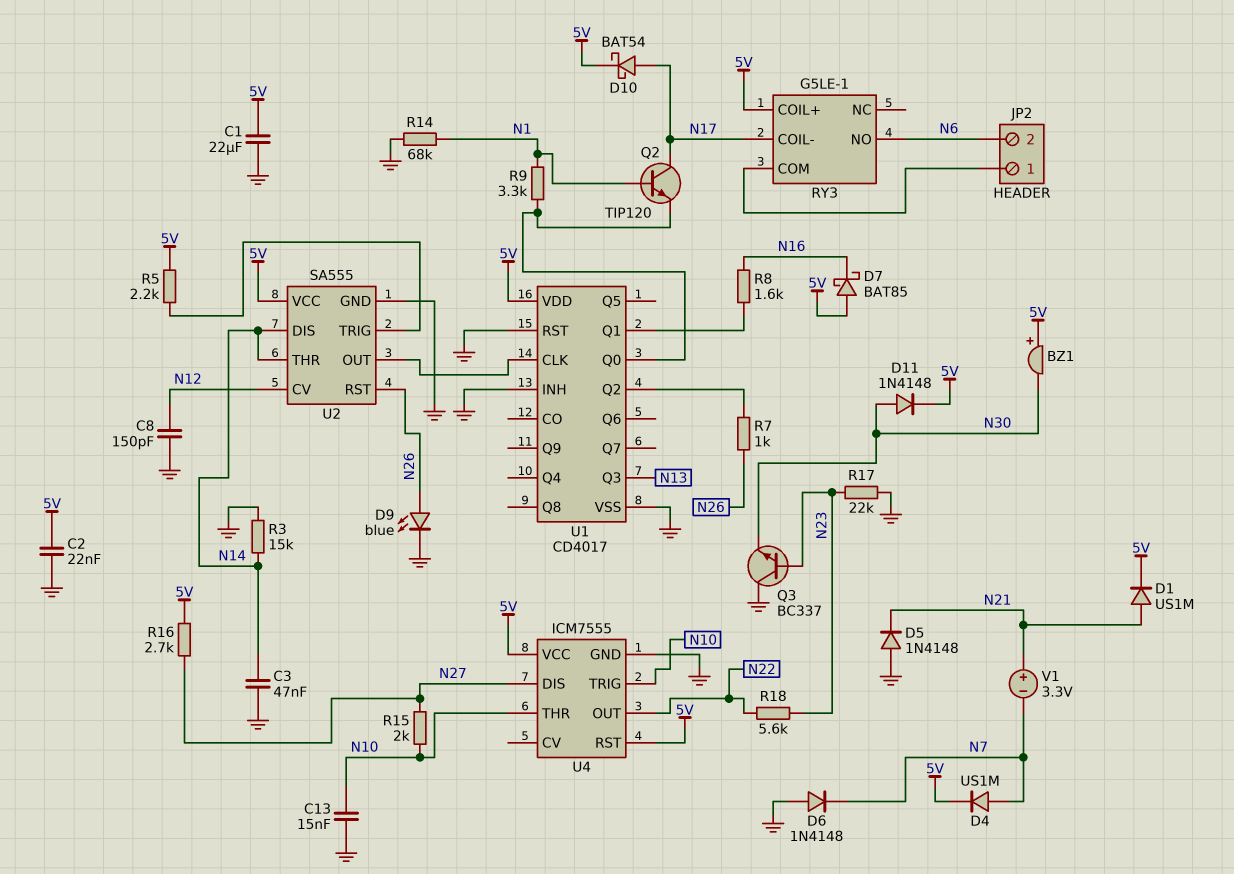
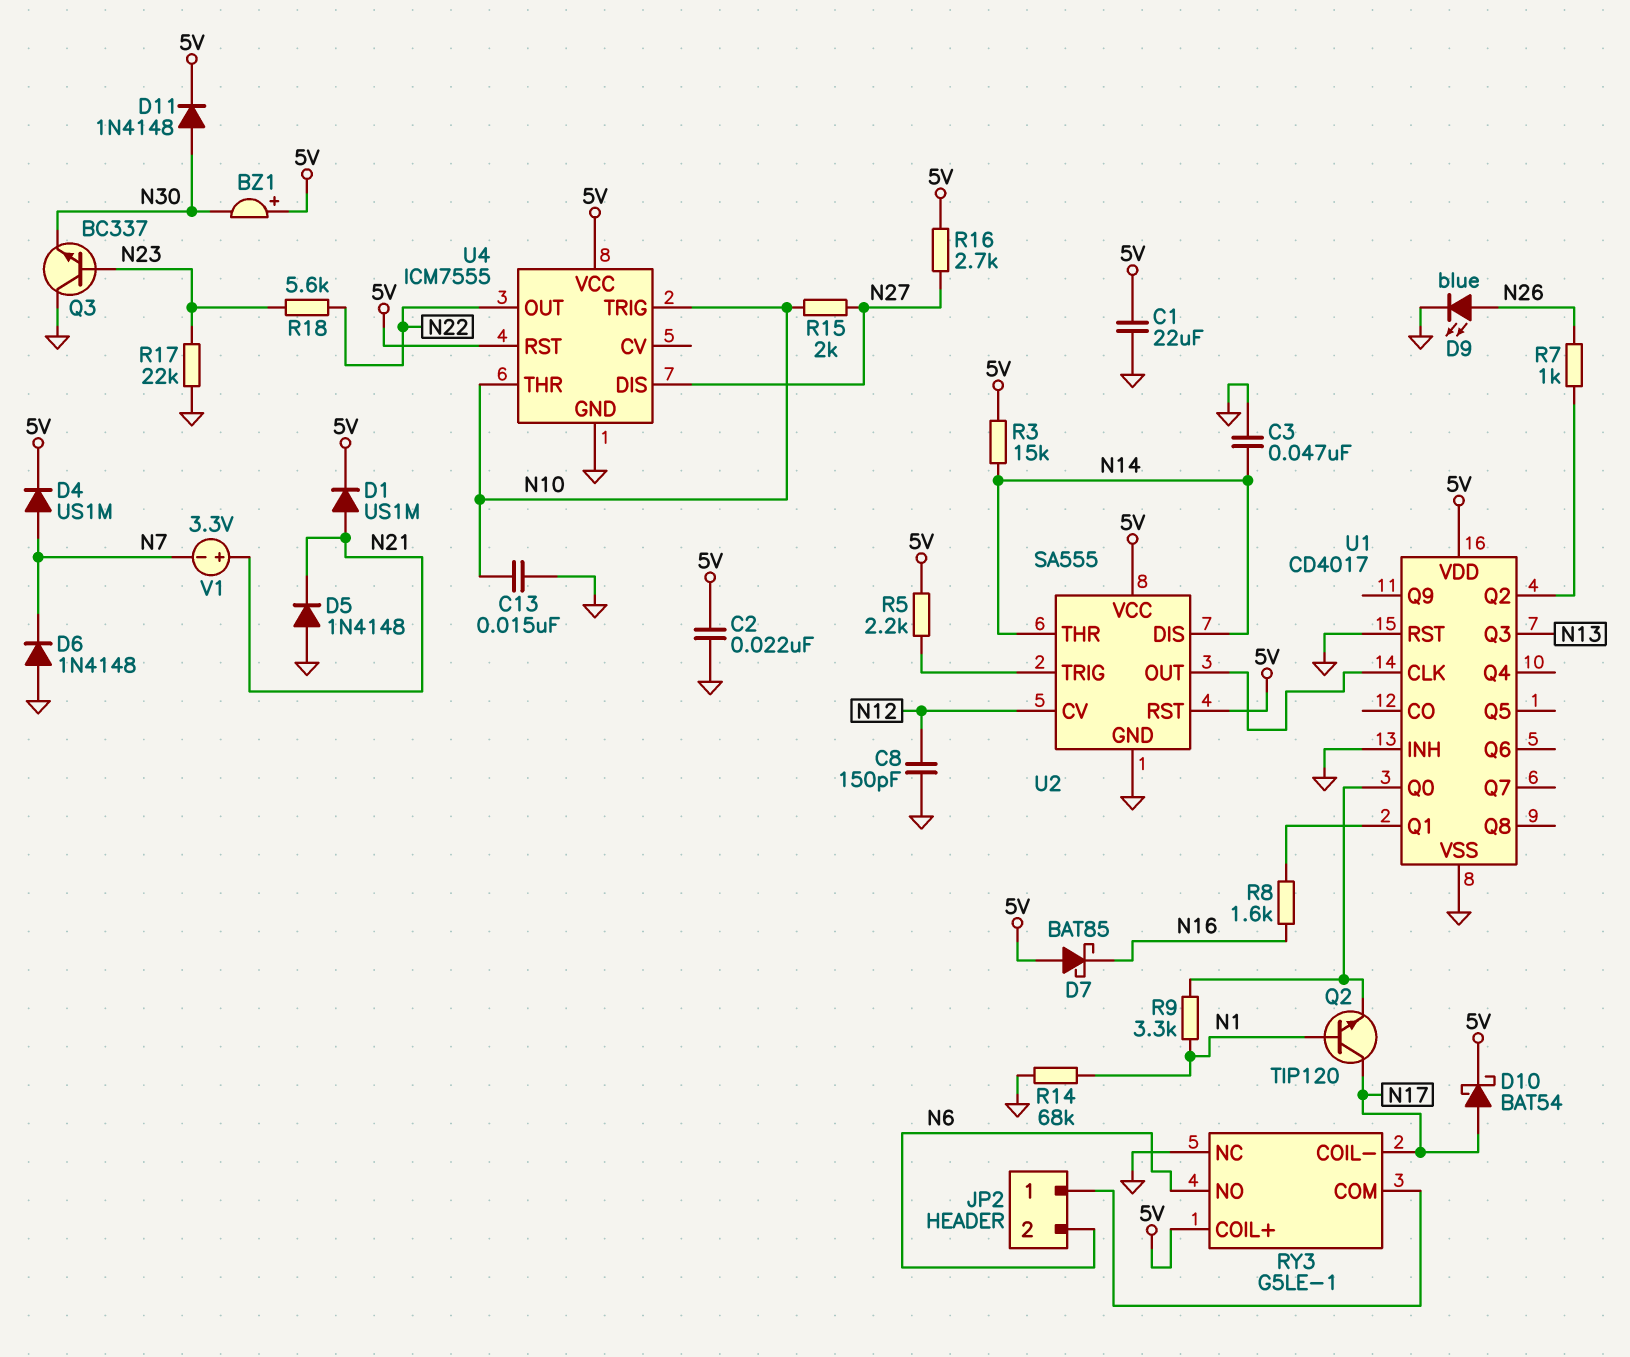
R3: 15k (GND, N14) -> 15k (5V, N14)
RY3 pin NC: none -> GND
U2 pin RST: N26 -> 5V

